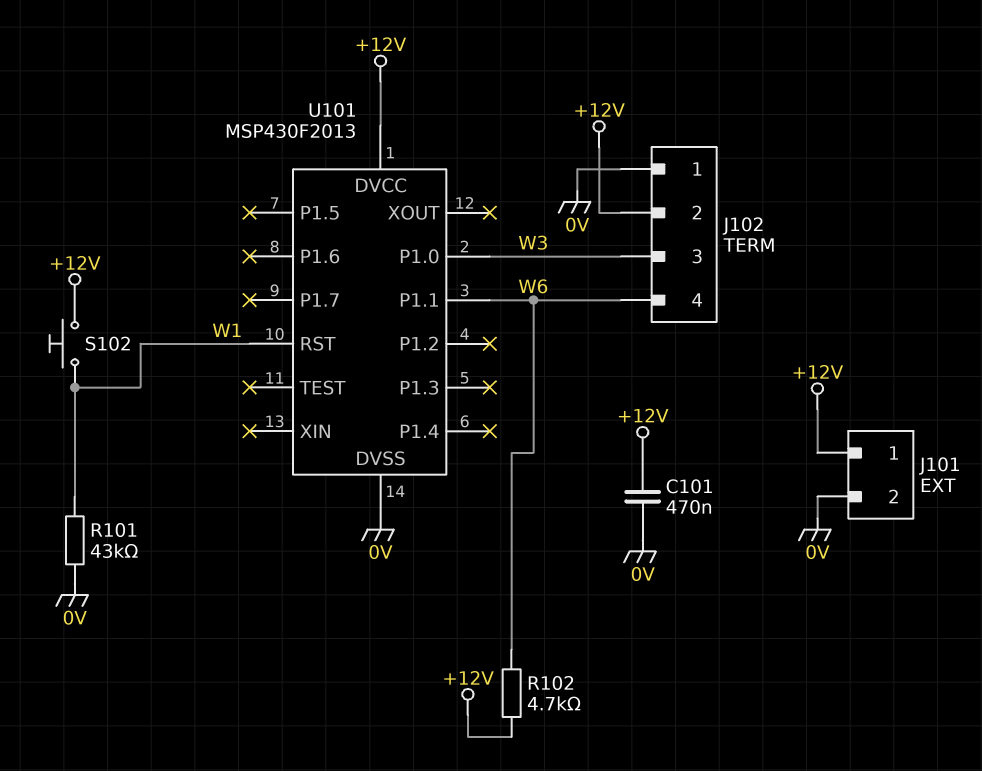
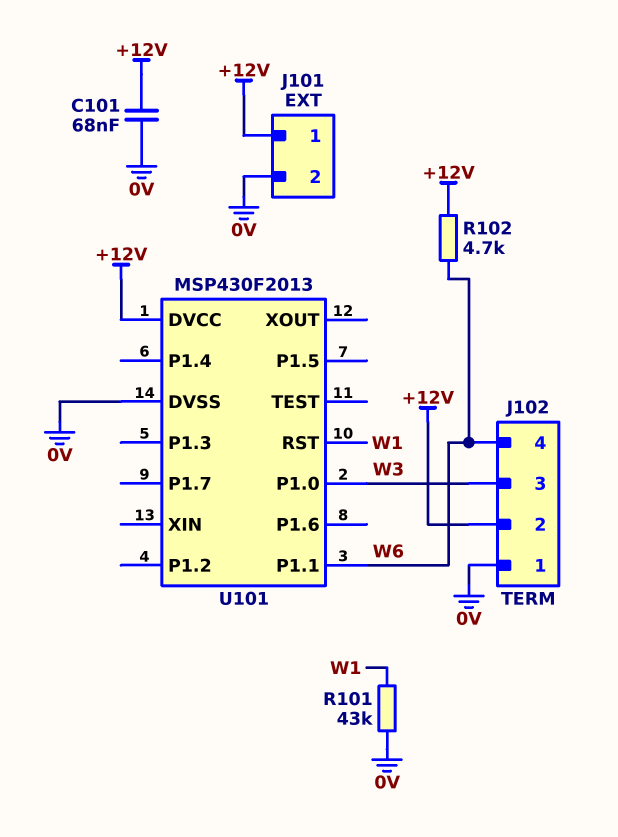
C101: 470nF (+12V, 0V) -> 68nF (+12V, 0V)
S102: button (+12V, W1) -> none

